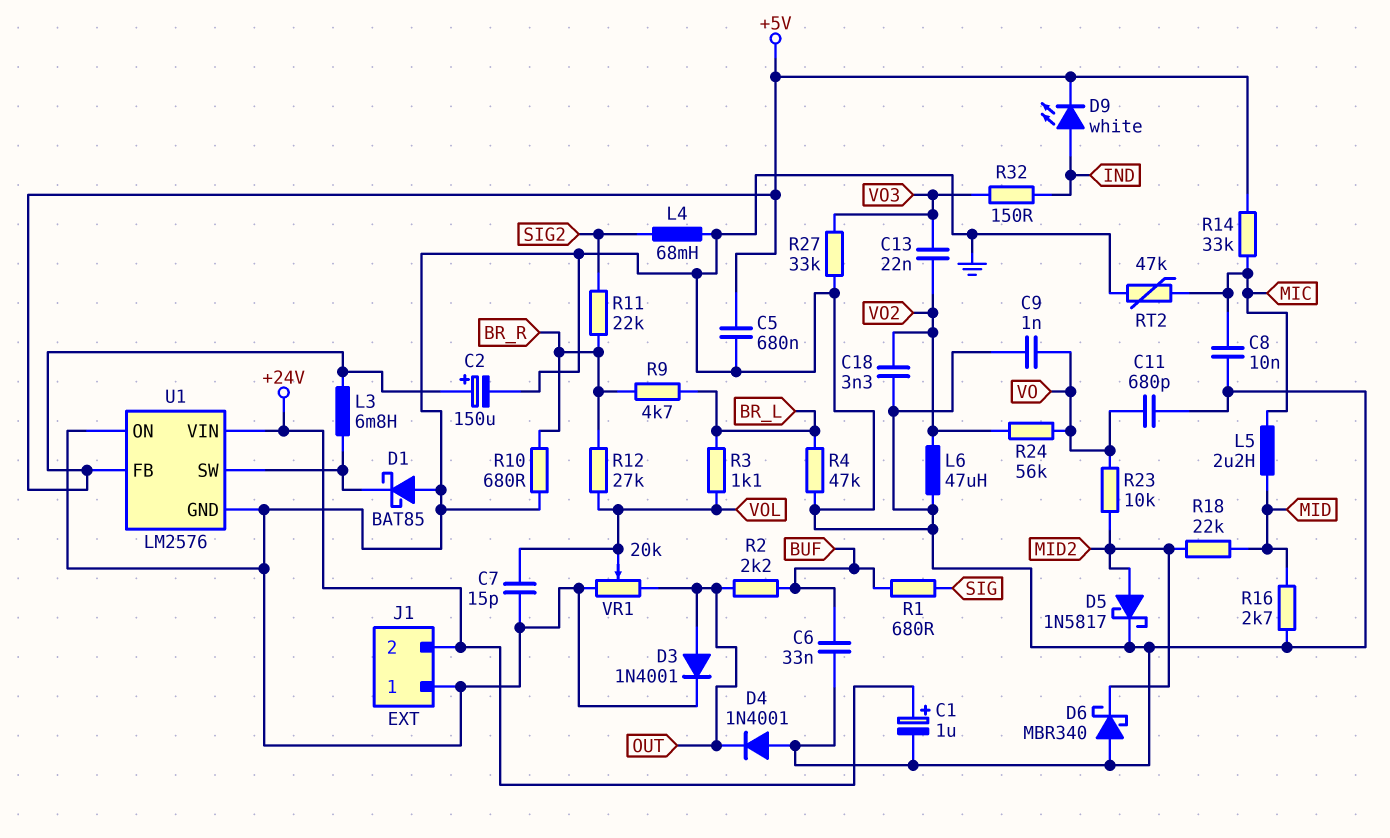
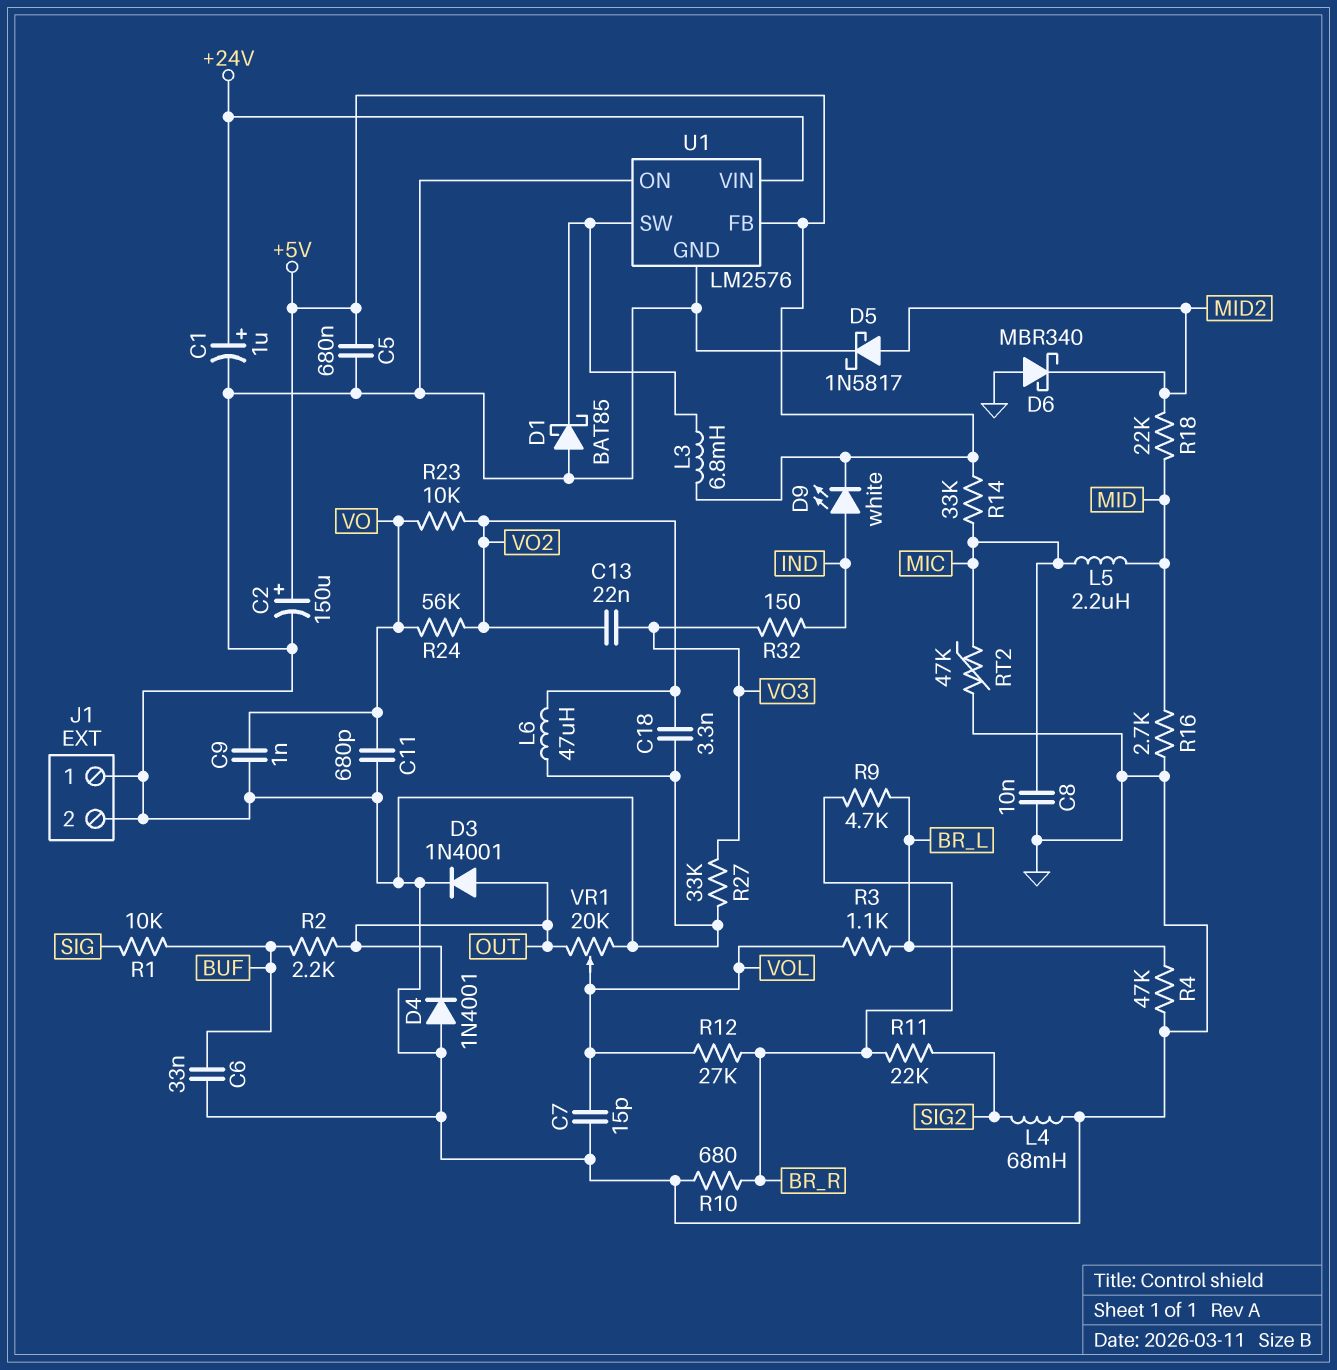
J1 pin 2: +24V -> GND
R1: 680 (BUF, SIG) -> 10k (BUF, SIG)
R23: 10k (MID2, VO) -> 10k (VO, VO2)

